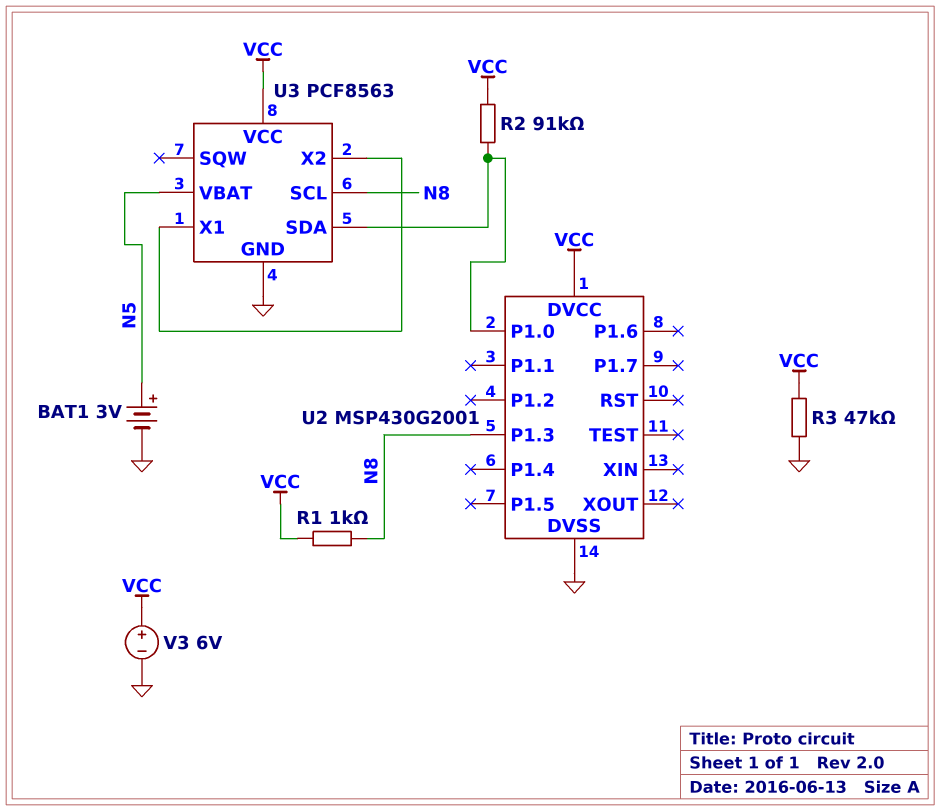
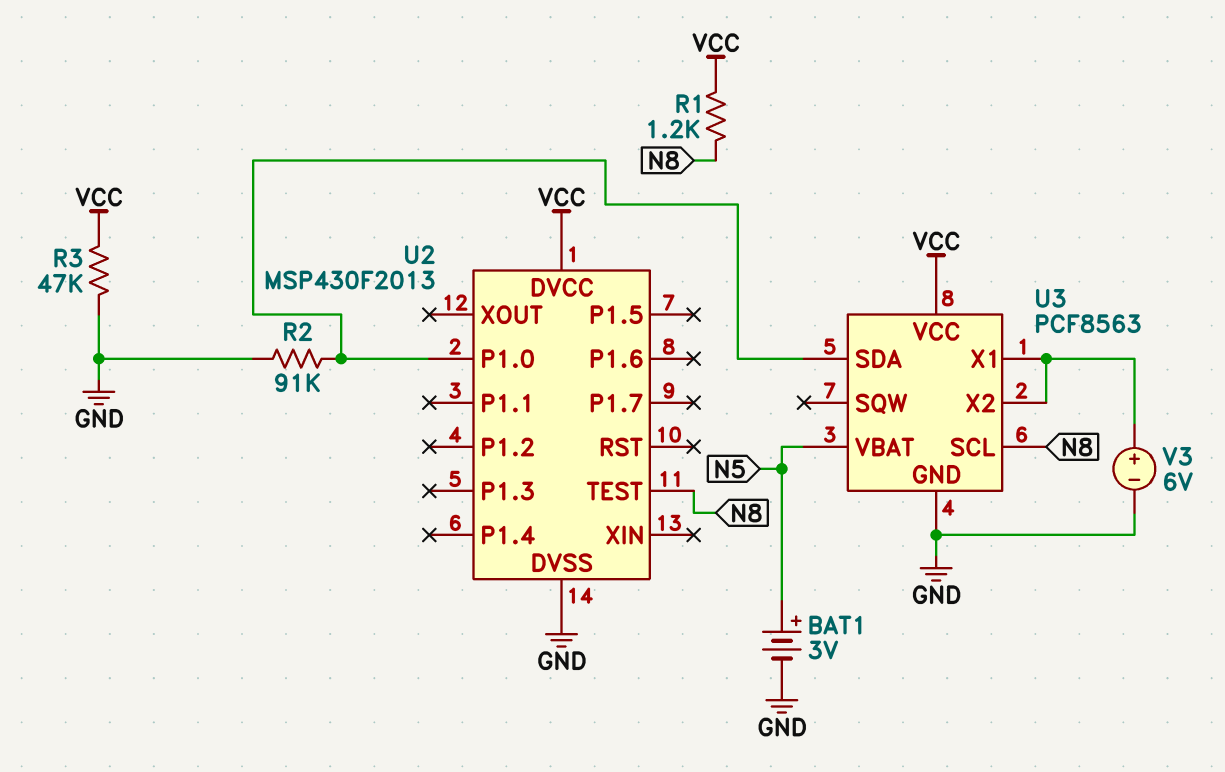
R1: 1k (N8, VCC) -> 1.2k (N8, VCC)
R2: 91k (U2/P1.0, VCC) -> 91k (GND, U2/P1.0)
U2: MSP430G2001 -> MSP430F2013
U2 pin P1.3: N8 -> none
U2 pin TEST: none -> N8
V3: 6V (plus VCC, minus GND) -> 6V (plus U3/X1, minus GND)

